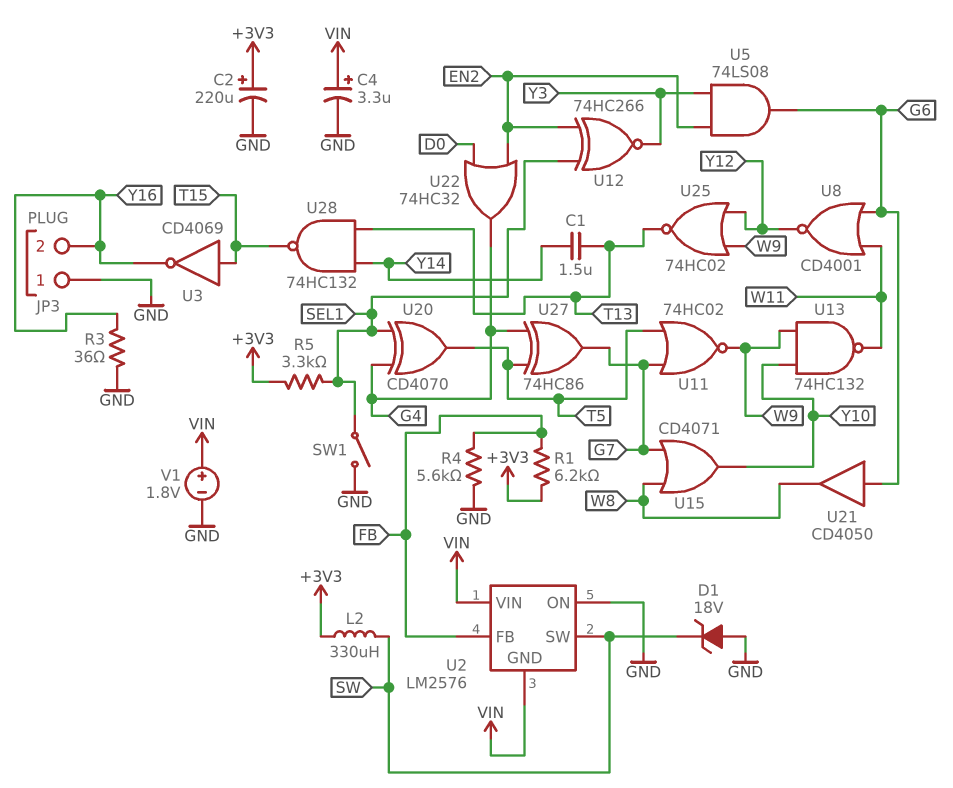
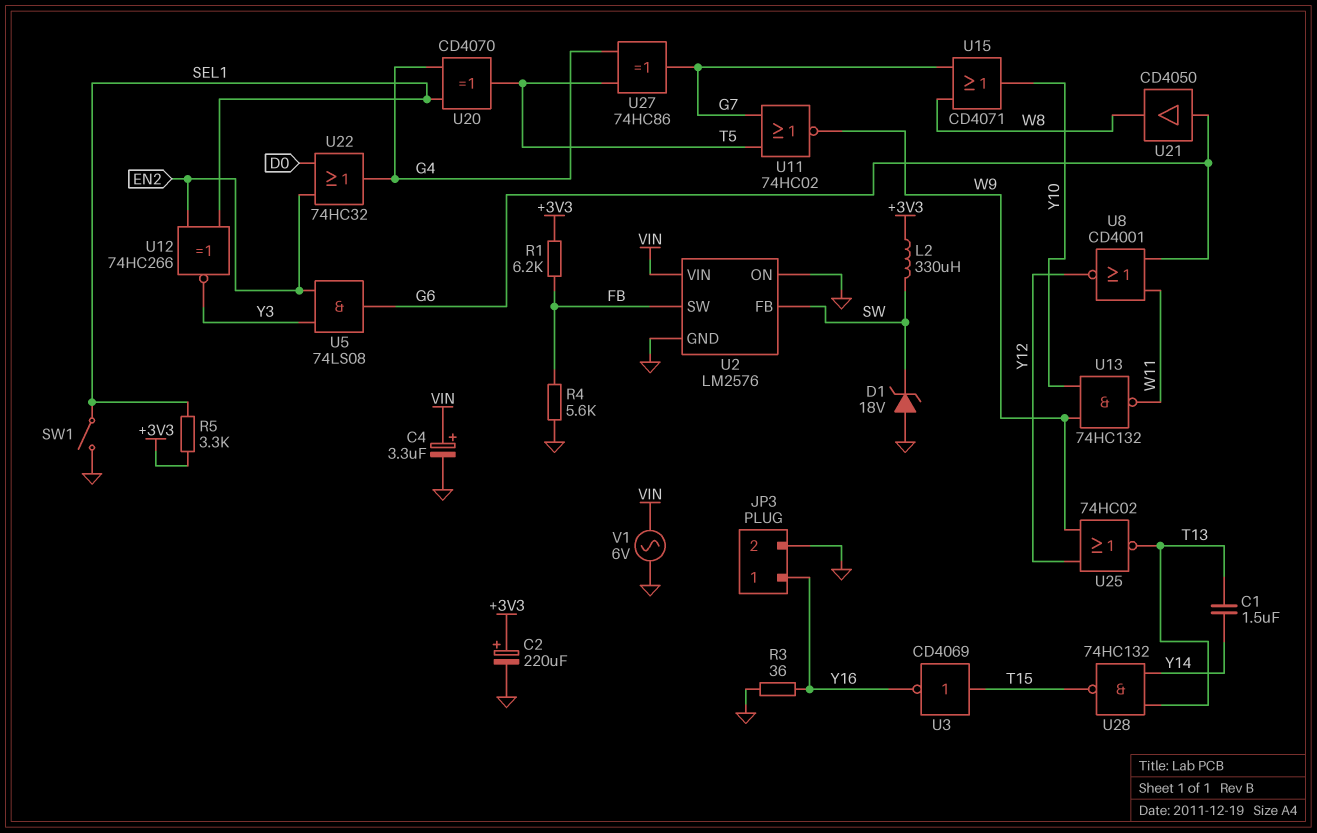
JP3 pin 1: GND -> Y16
JP3 pin 2: Y16 -> GND
U2 pin FB: FB -> SW
U2 pin GND: VIN -> GND
U2 pin SW: SW -> FB
V1: 1.8V (plus VIN, minus GND) -> AC 6V (GND, VIN)

